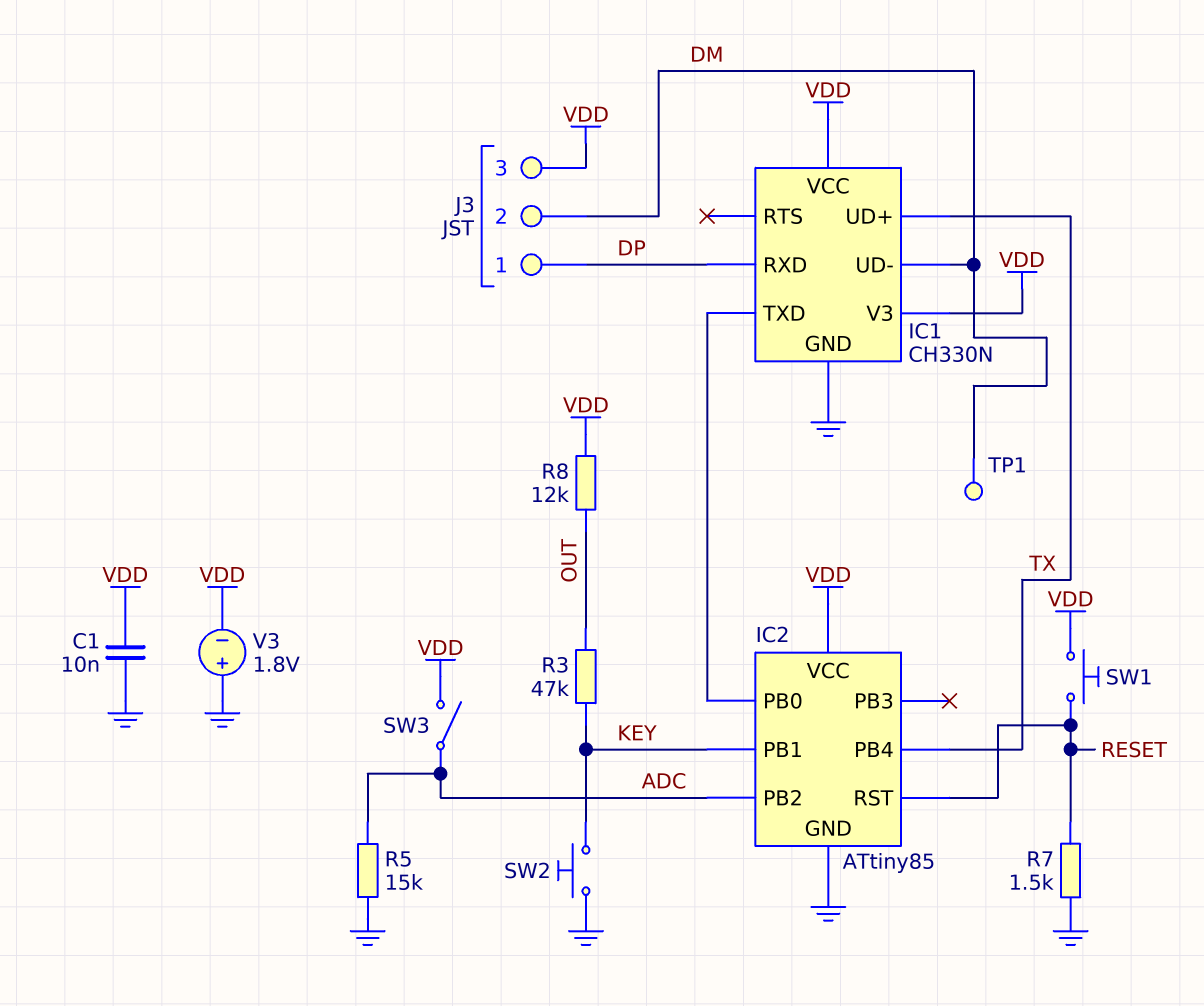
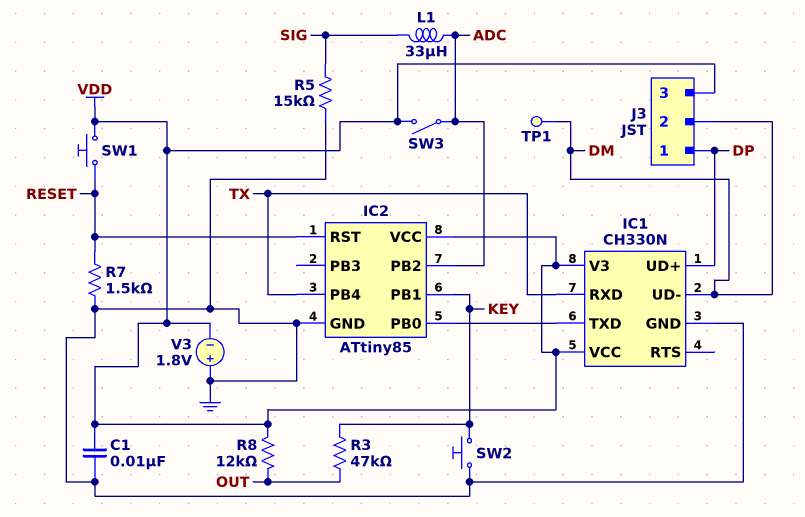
IC1 pin RXD: DP -> TX
IC1 pin UD+: TX -> DP
L1: none -> 33uH (ADC, SIG)
R5: 15k (ADC, GND) -> 15k (GND, SIG)

